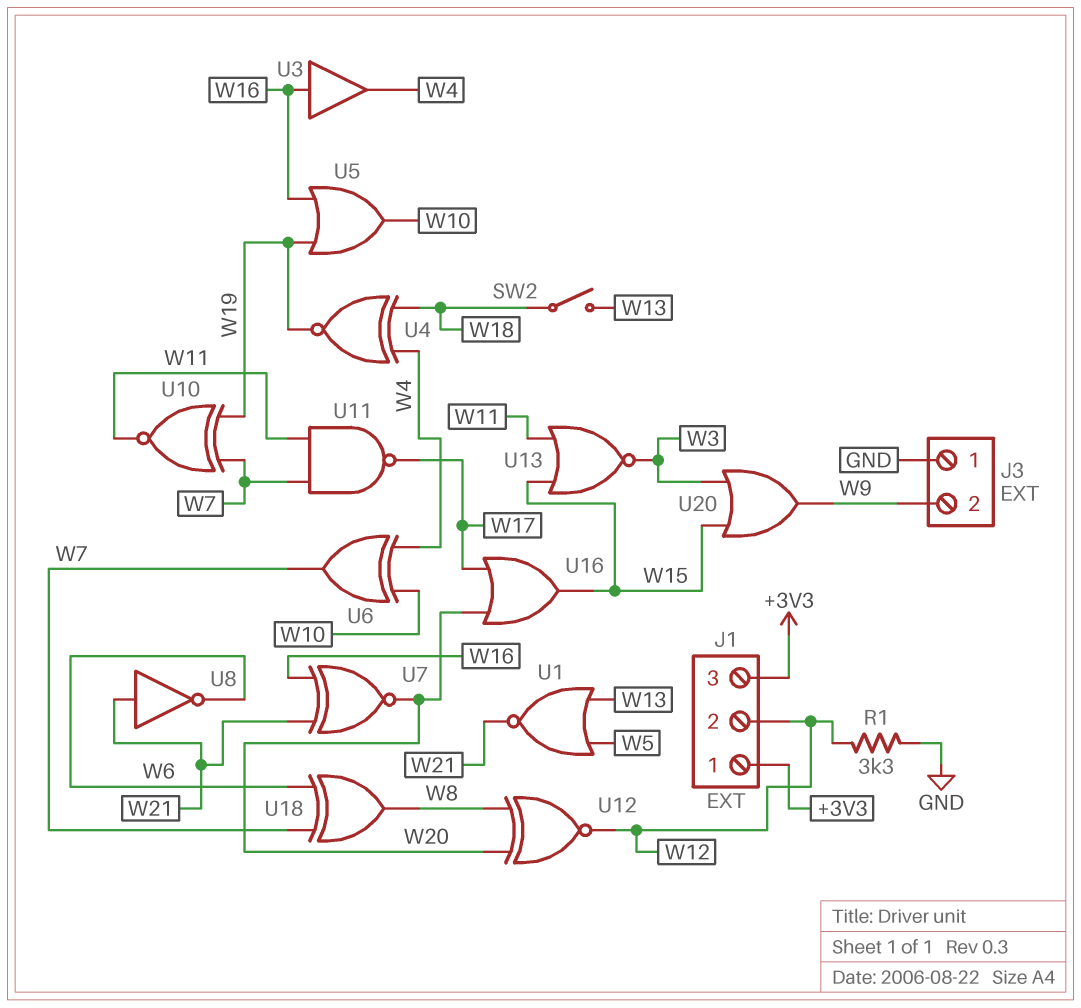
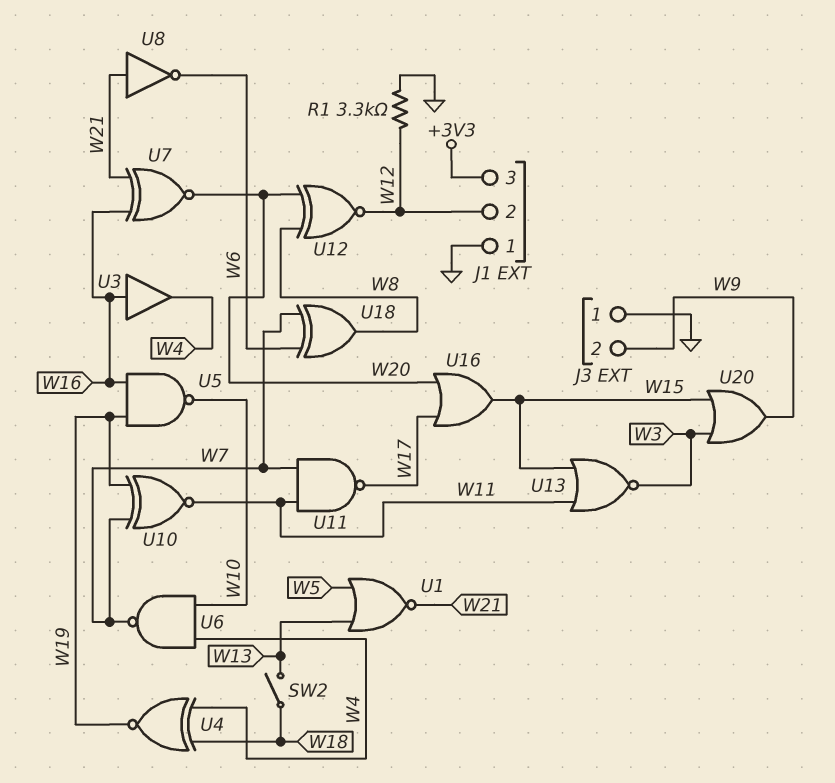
J1 pin 1: +3V3 -> GND
U5: OR (in W16, in W19, out W10) -> NAND (in W16, in W19, out W10)
U6: XOR (in W4, in W10, out W7) -> NAND (in W4, in W10, out W7)

